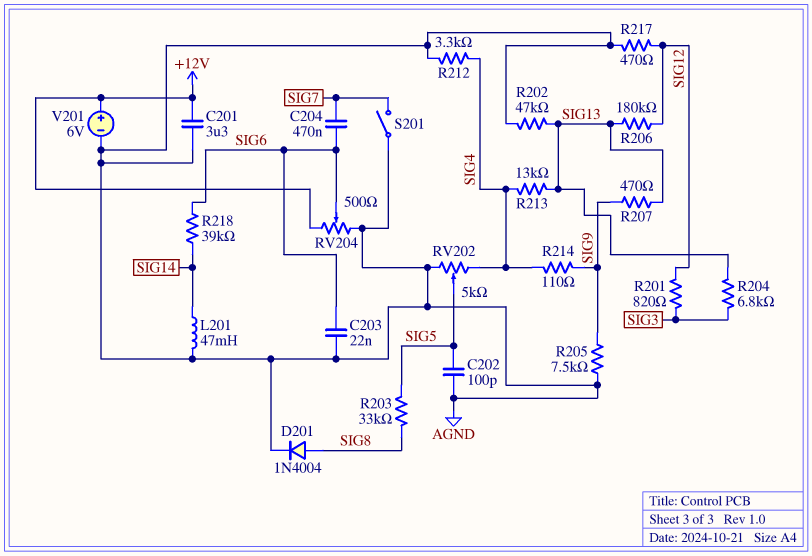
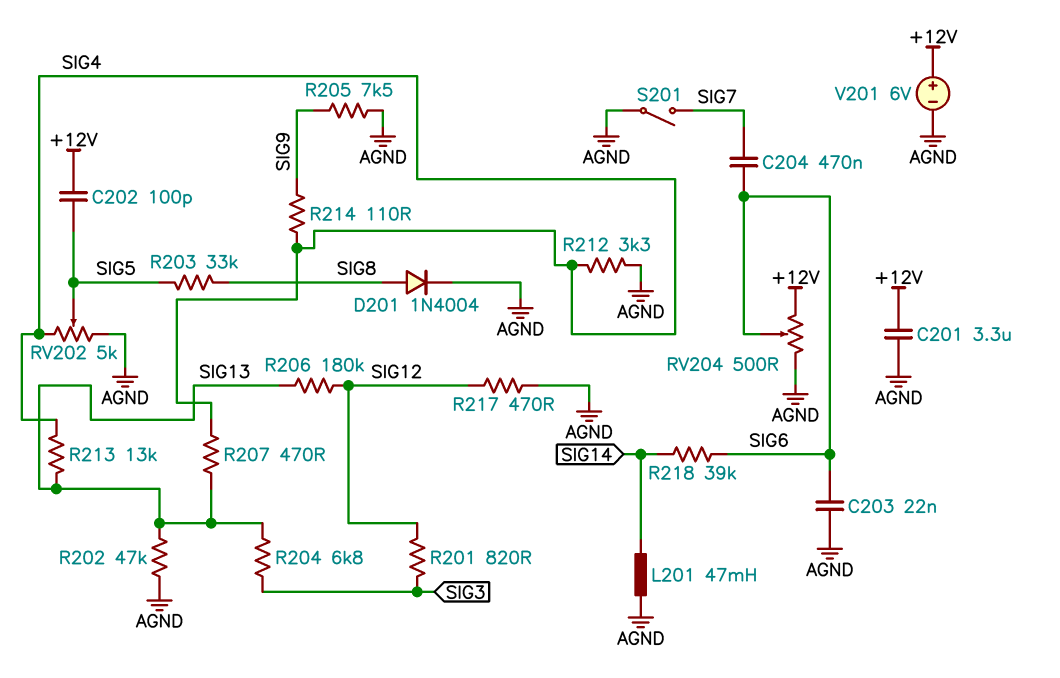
C202: 100pF (AGND, SIG5) -> 100pF (+12V, SIG5)
R207: 470 (SIG9, SIG13) -> 470 (SIG4, SIG13)

